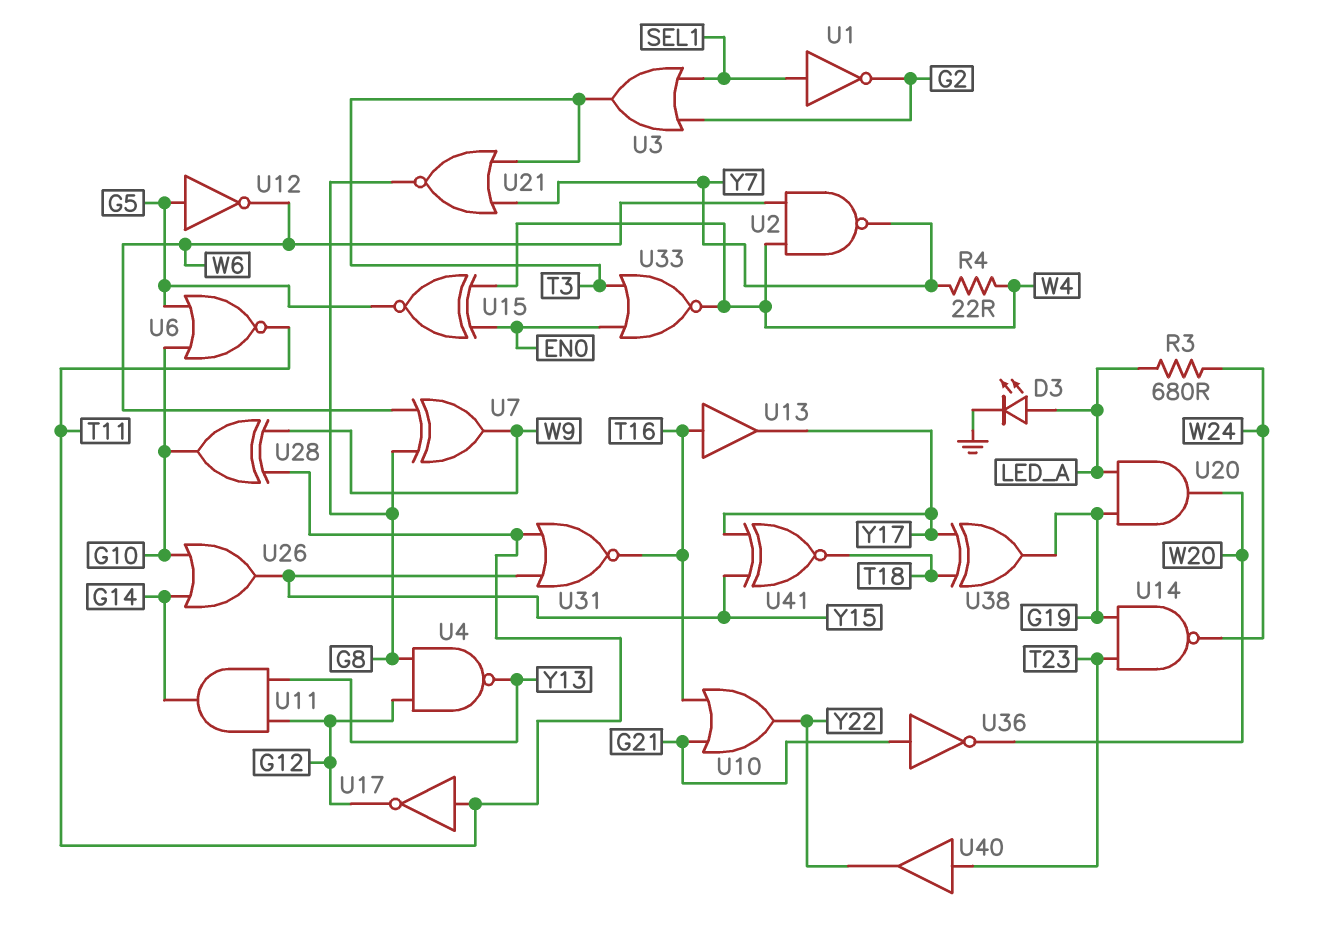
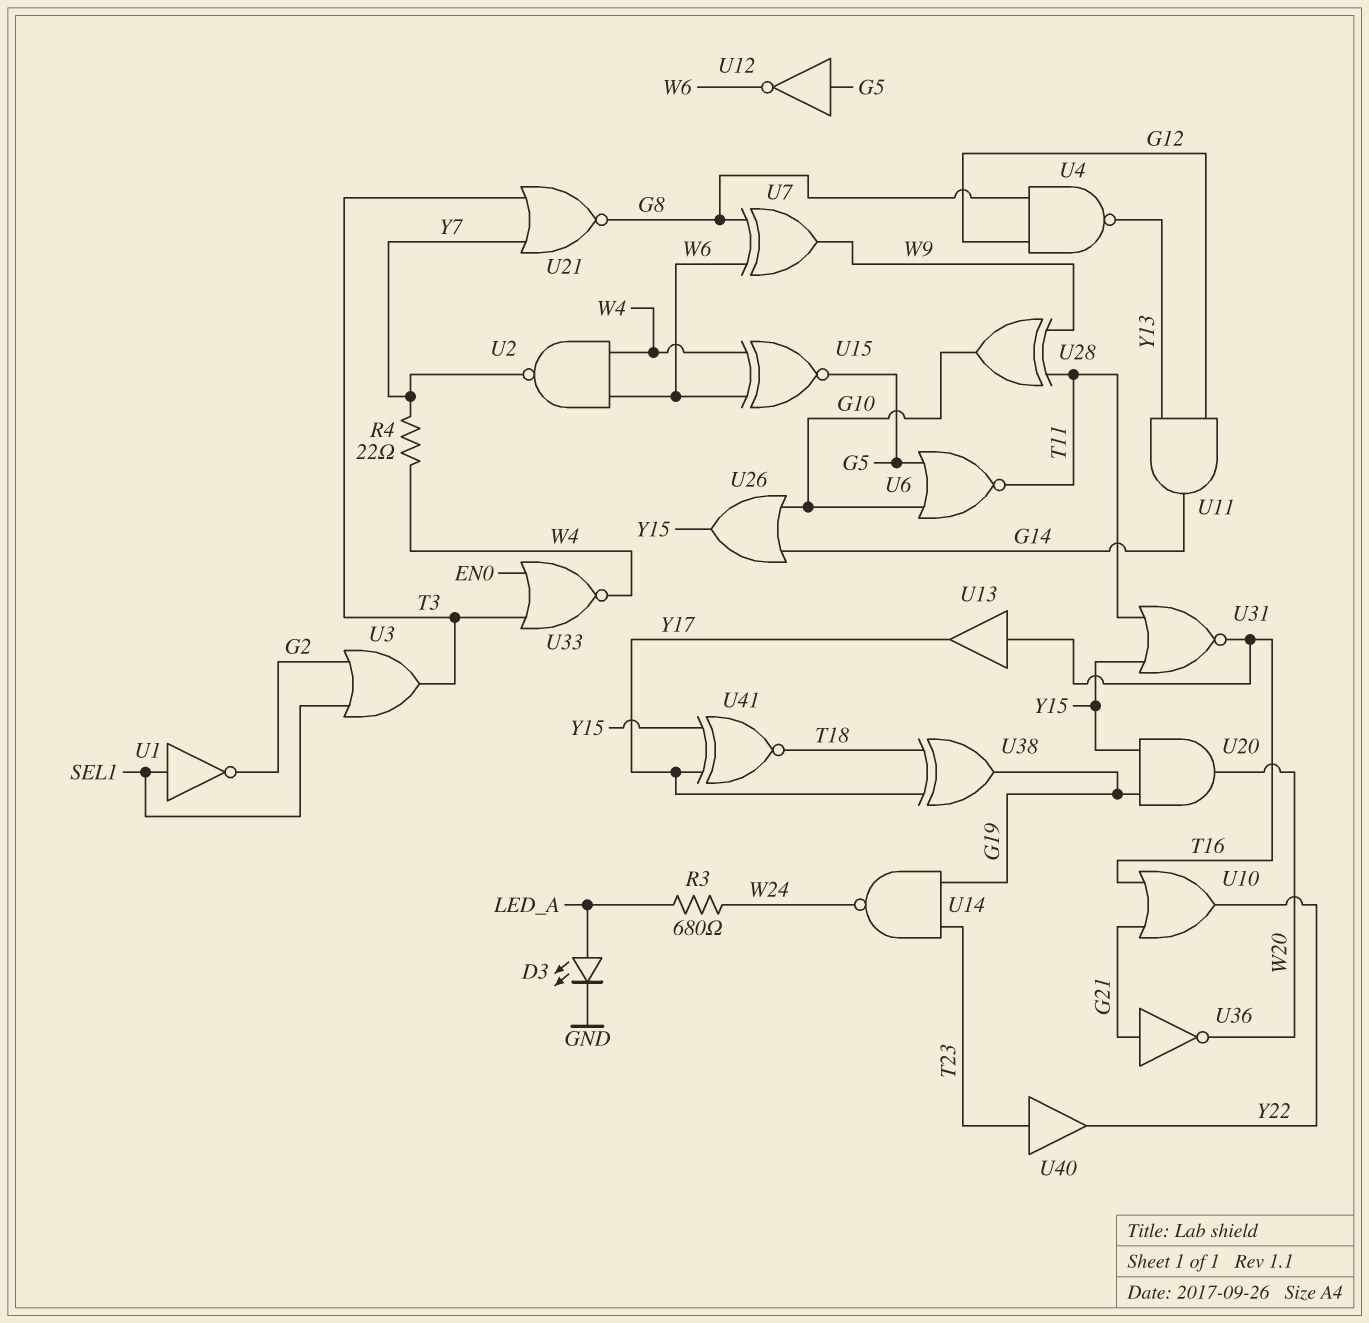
U15: XNOR (in EN0, in W4, out G5) -> XNOR (in W4, in W6, out G5)
U17: NOT (in T11, out G12) -> none
U20: AND (in G19, in LED_A, out W20) -> AND (in G19, in Y15, out W20)

